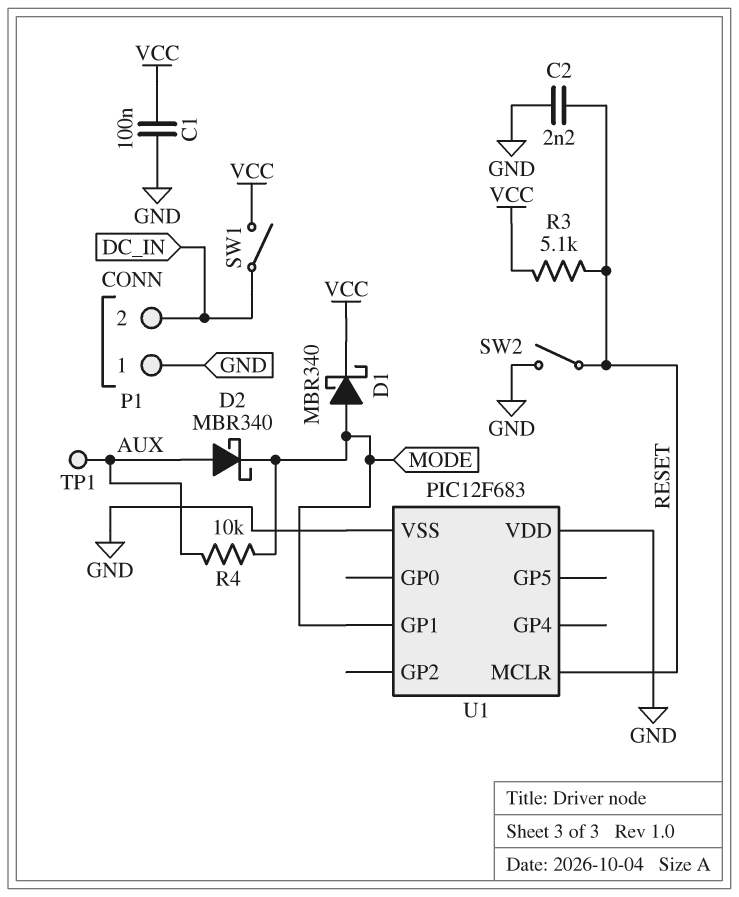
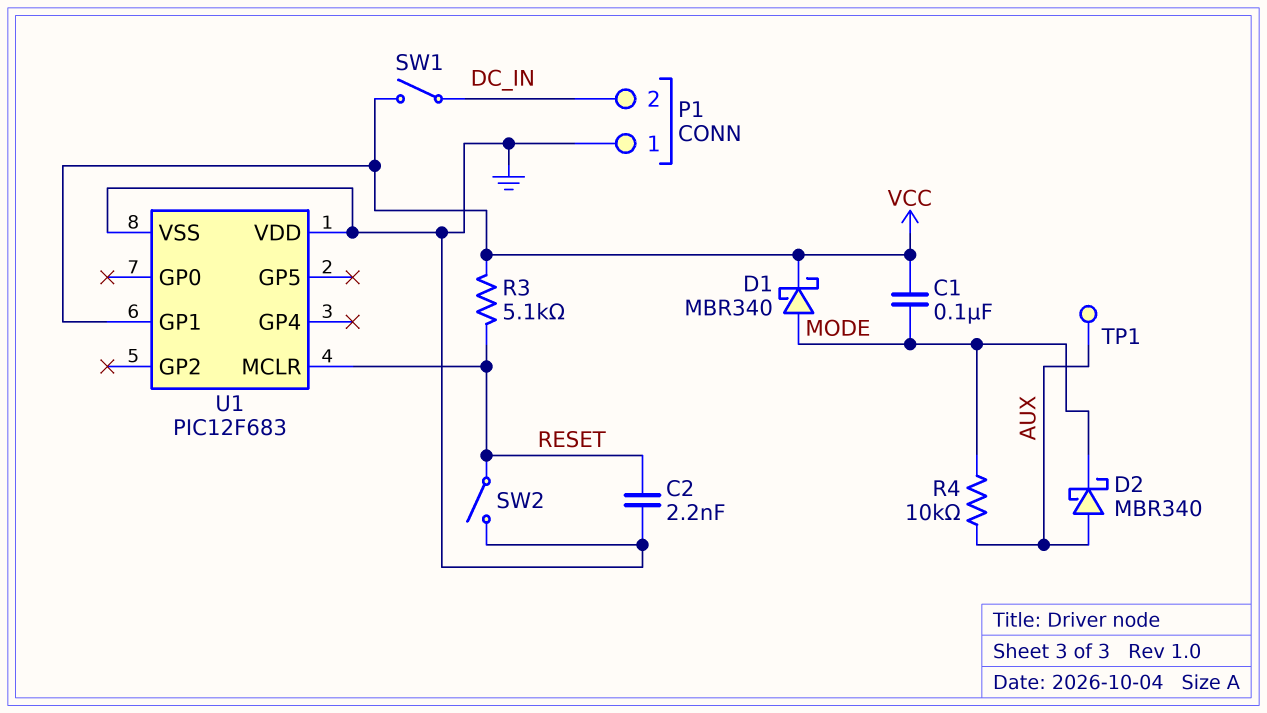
C1: 100nF (GND, VCC) -> 100nF (MODE, VCC)
U1 pin GP1: MODE -> VCC

